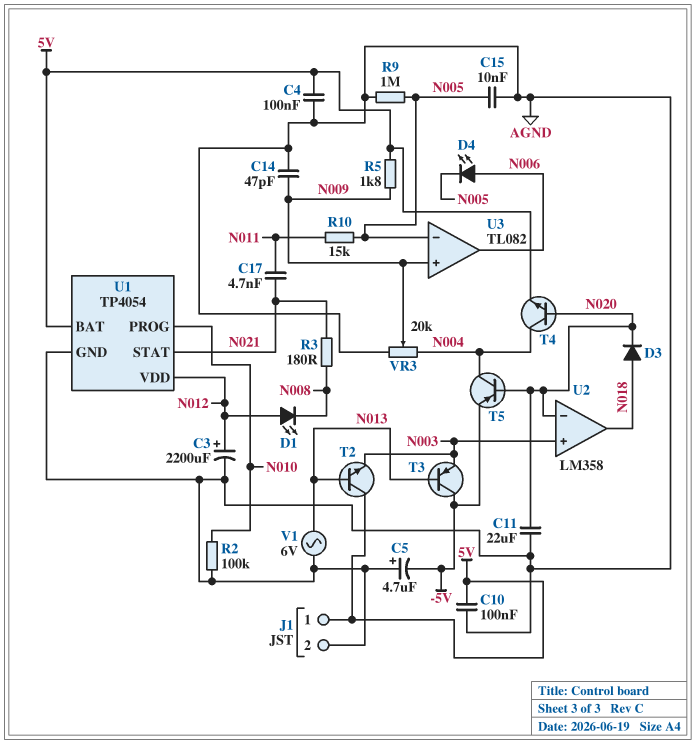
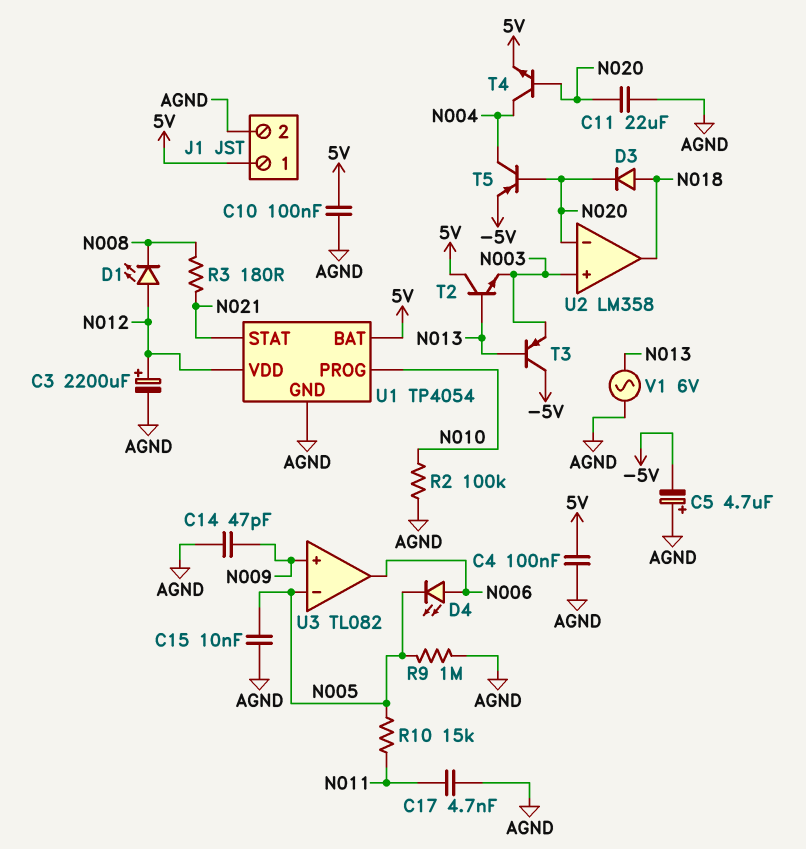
C17: 4.7nF (N011, N021) -> 4.7nF (AGND, N011)
R5: 1.8k (5V, N009) -> none
VR3: 20k (AGND, N004, wiper N009) -> none

